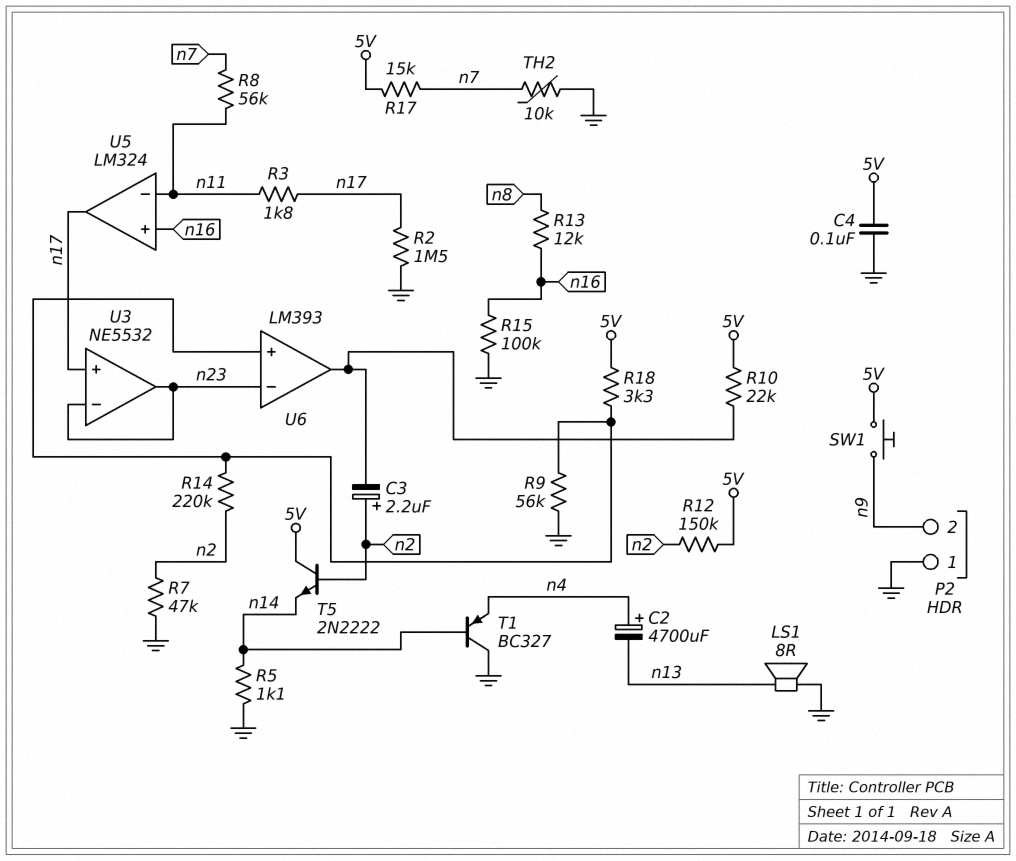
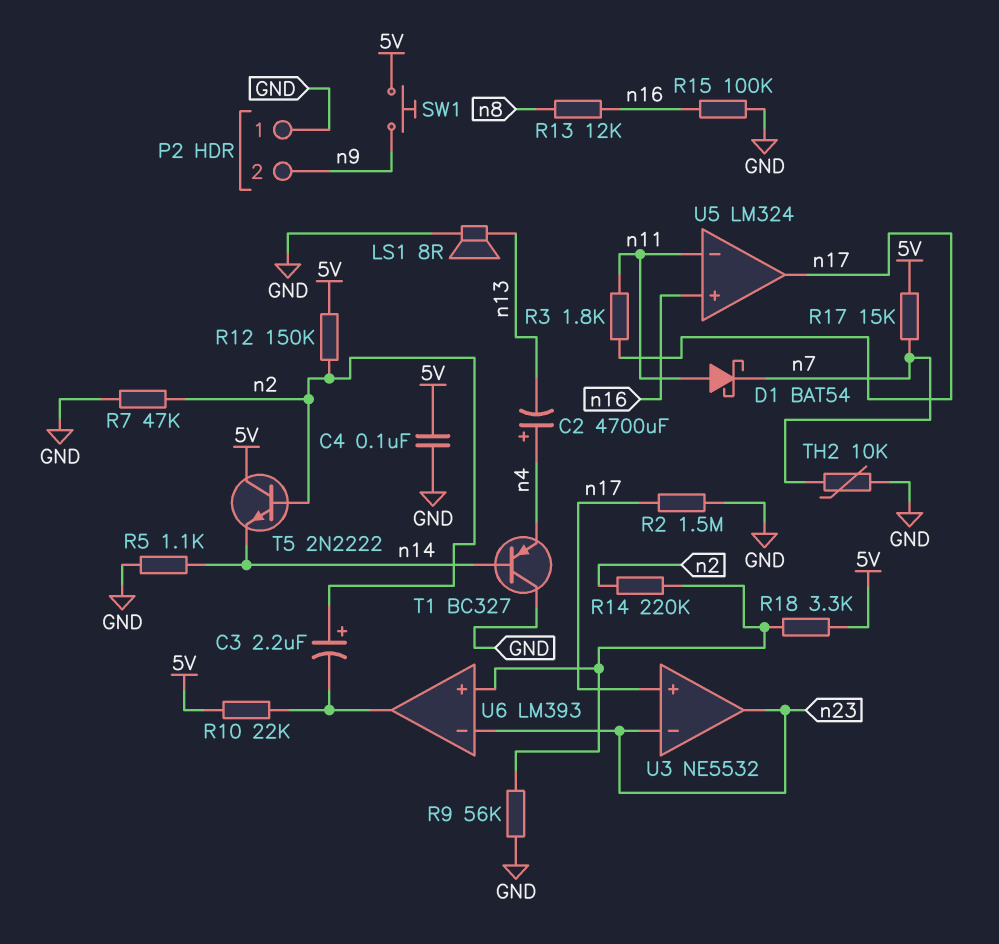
D1: none -> schottky BAT54 (A n11, K n7)
R8: 56k (n7, n11) -> none

